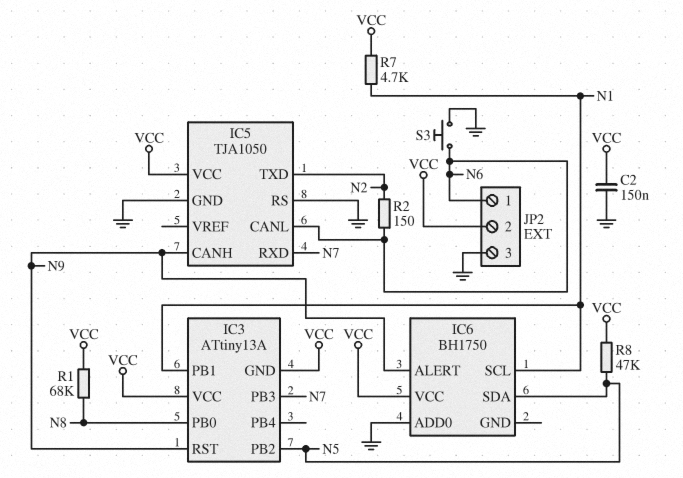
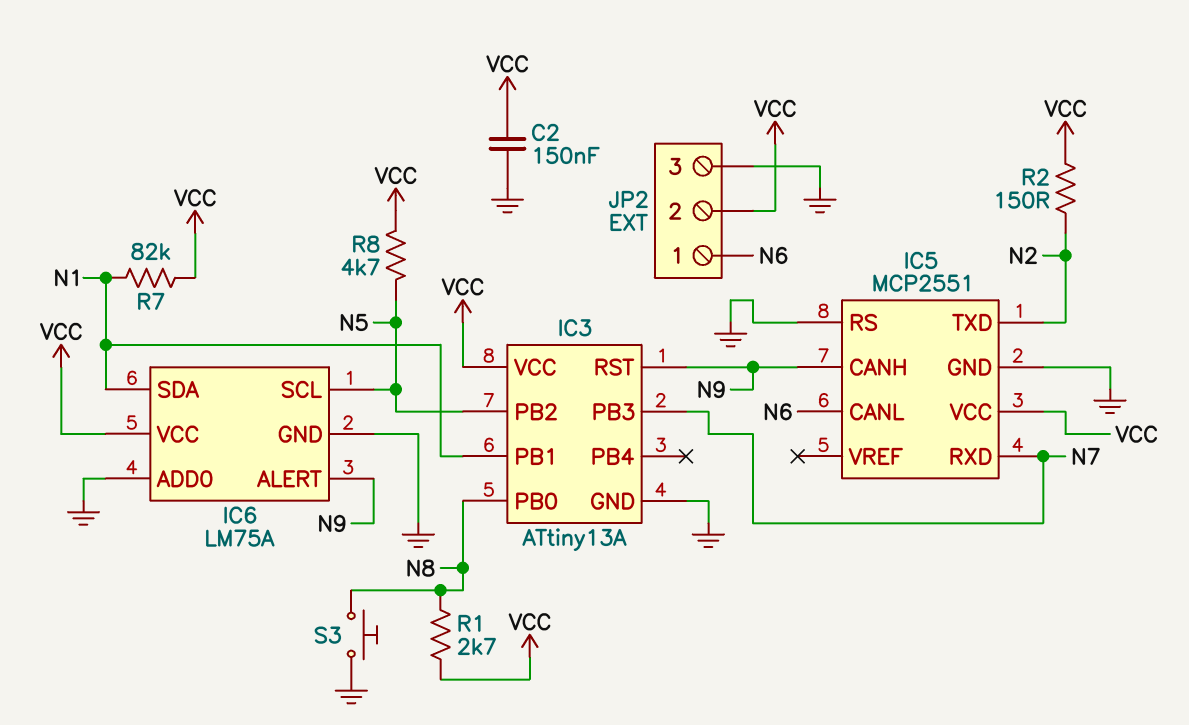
IC3 pin GND: VCC -> GND
IC5: TJA1050 -> MCP2551
IC6: BH1750 -> LM75A
IC6 pin GND: none -> GND
IC6 pin SCL: N1 -> N5
IC6 pin SDA: N5 -> N1
R1: 68k (N8, VCC) -> 2.7k (N8, VCC)
R2: 150 (N2, N6) -> 150 (N2, VCC)
R7: 4.7k (N1, VCC) -> 82k (N1, VCC)
R8: 47k (N5, VCC) -> 4.7k (N5, VCC)
S3: button (GND, N6) -> button (GND, N8)

